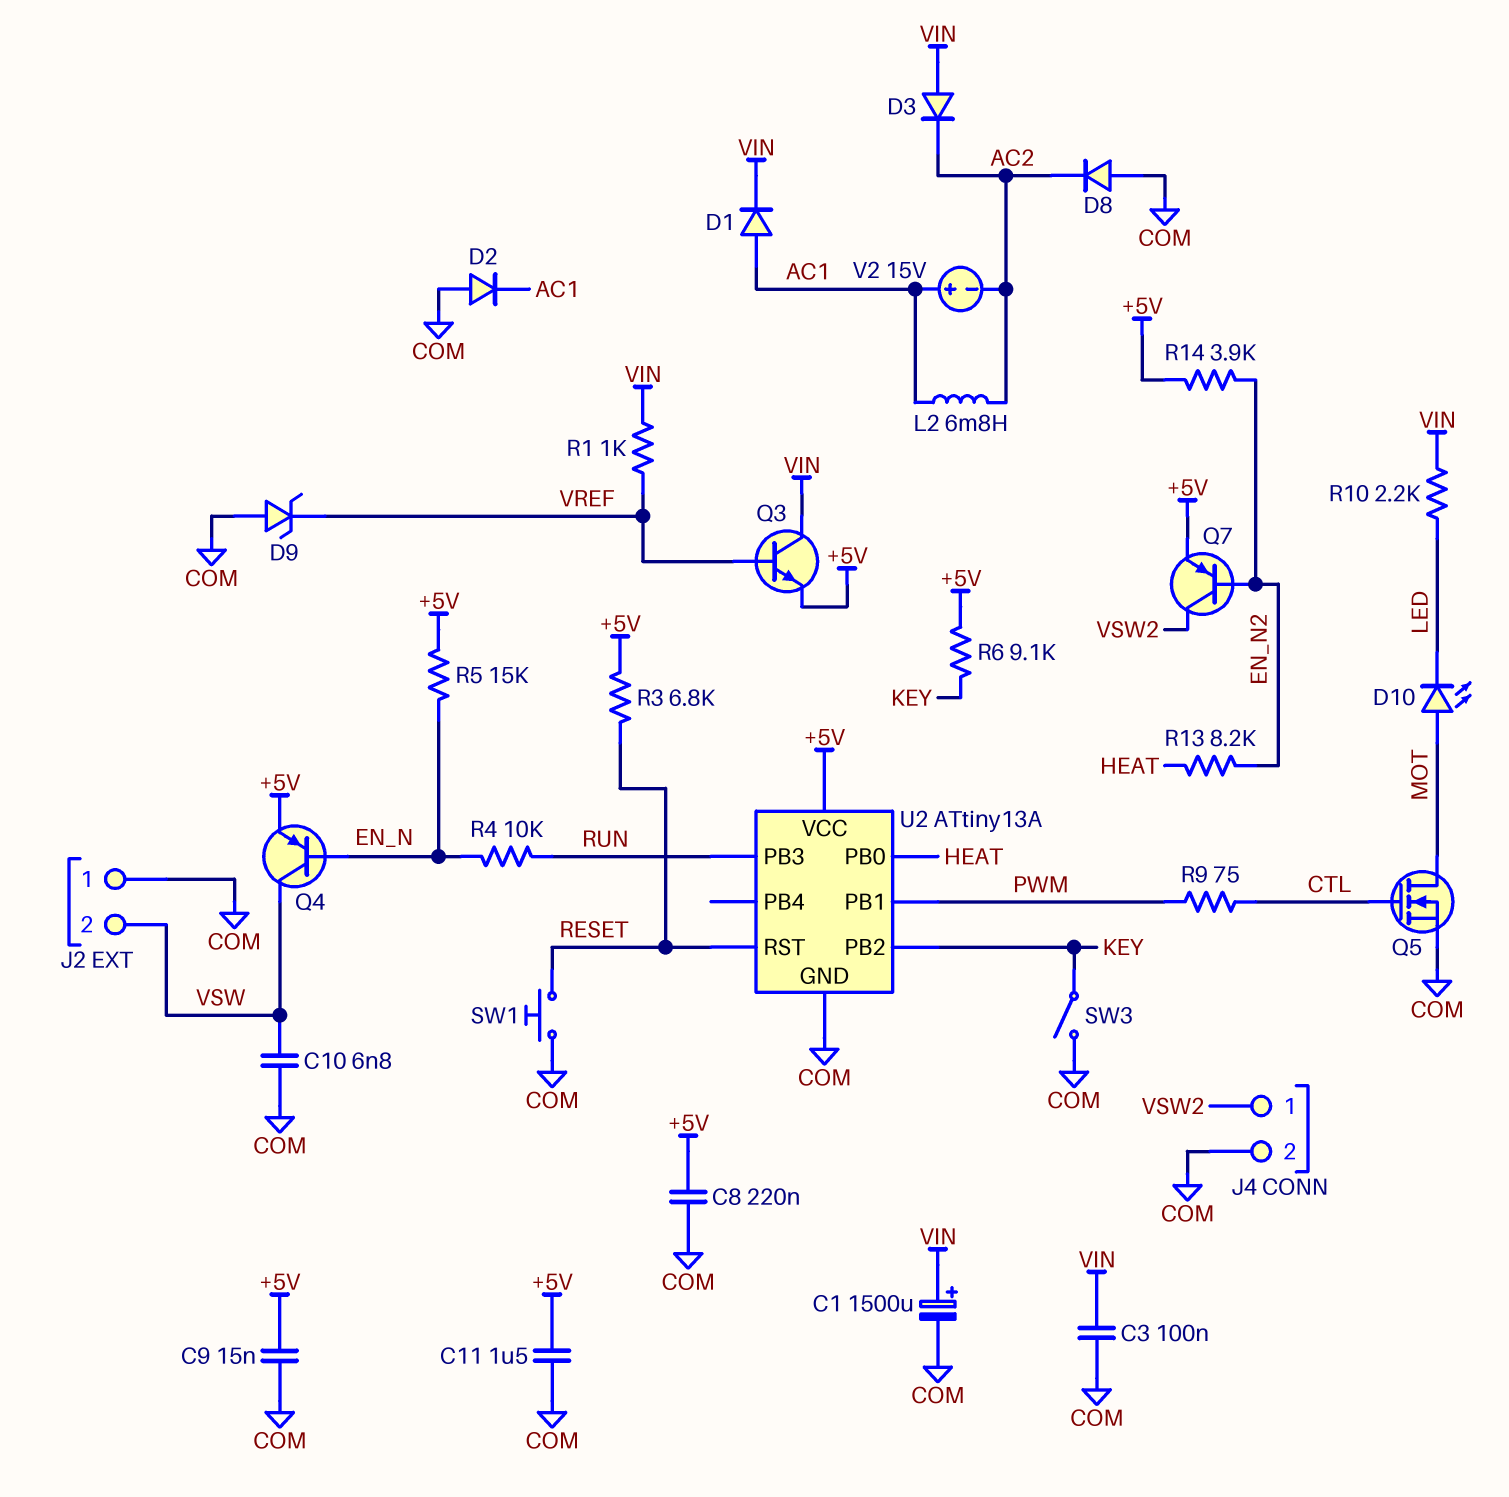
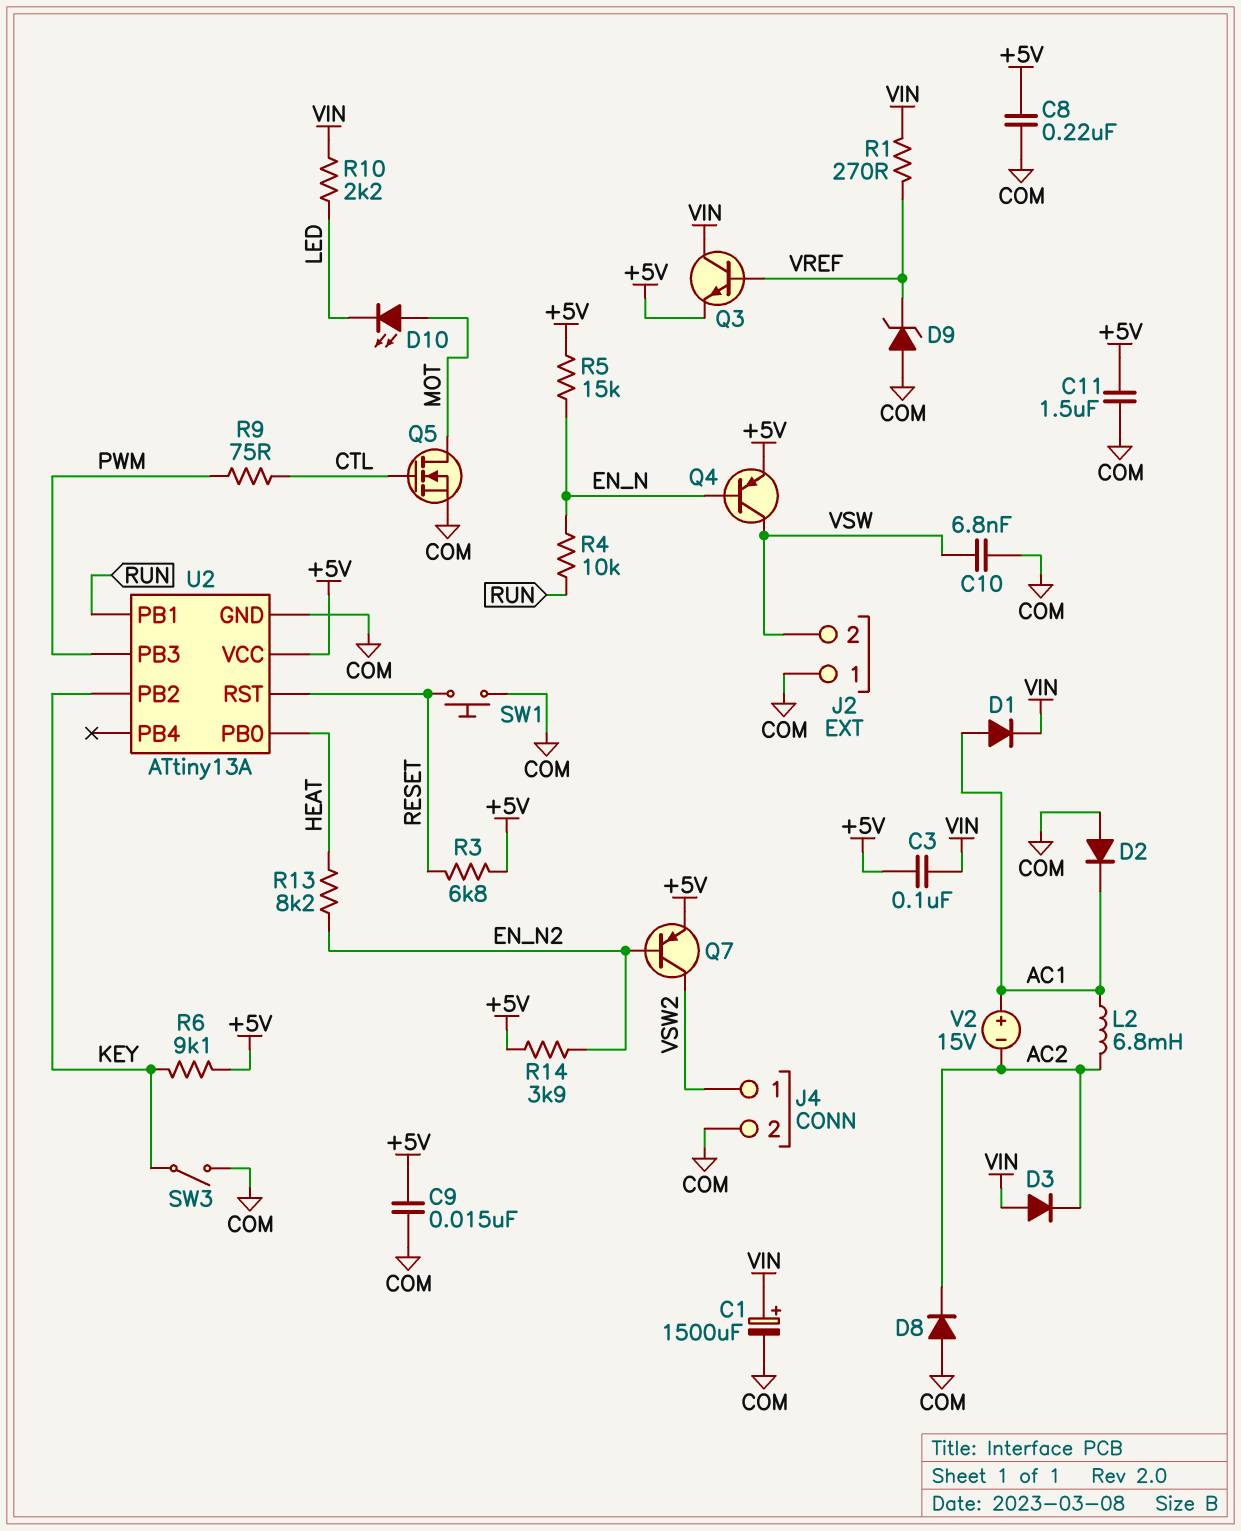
C3: 100nF (COM, VIN) -> 100nF (+5V, VIN)
R1: 1k (VIN, VREF) -> 270 (VIN, VREF)
U2 pin PB1: PWM -> RUN
U2 pin PB3: RUN -> PWM

